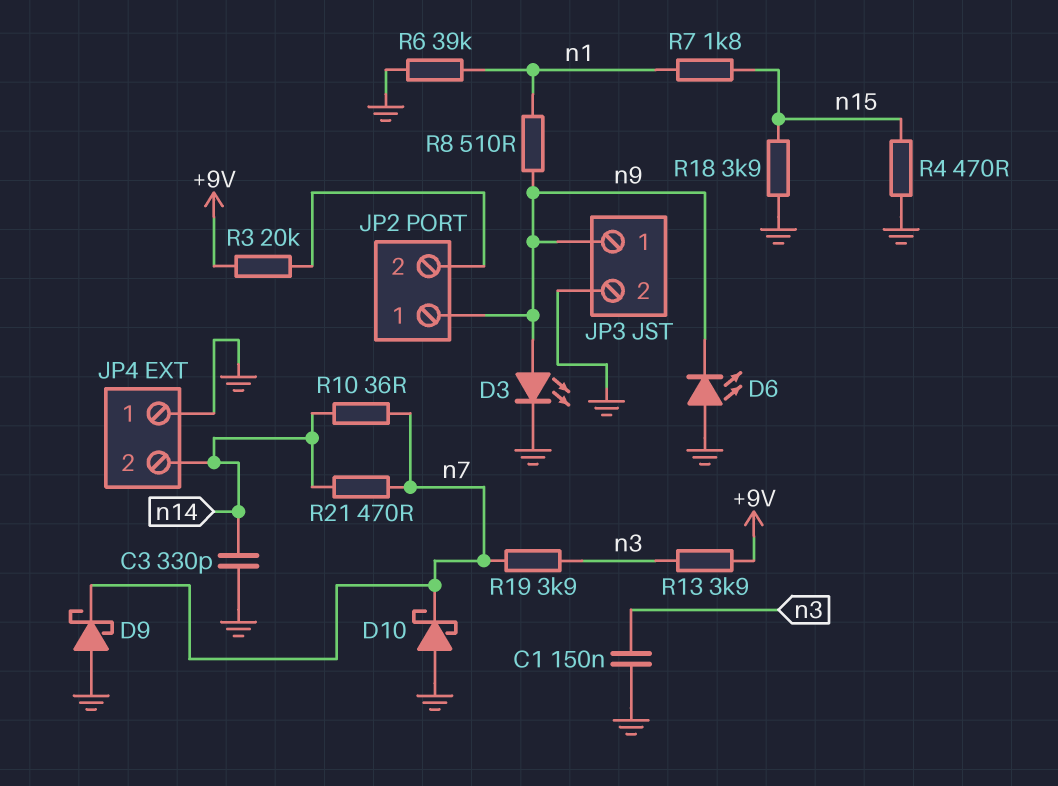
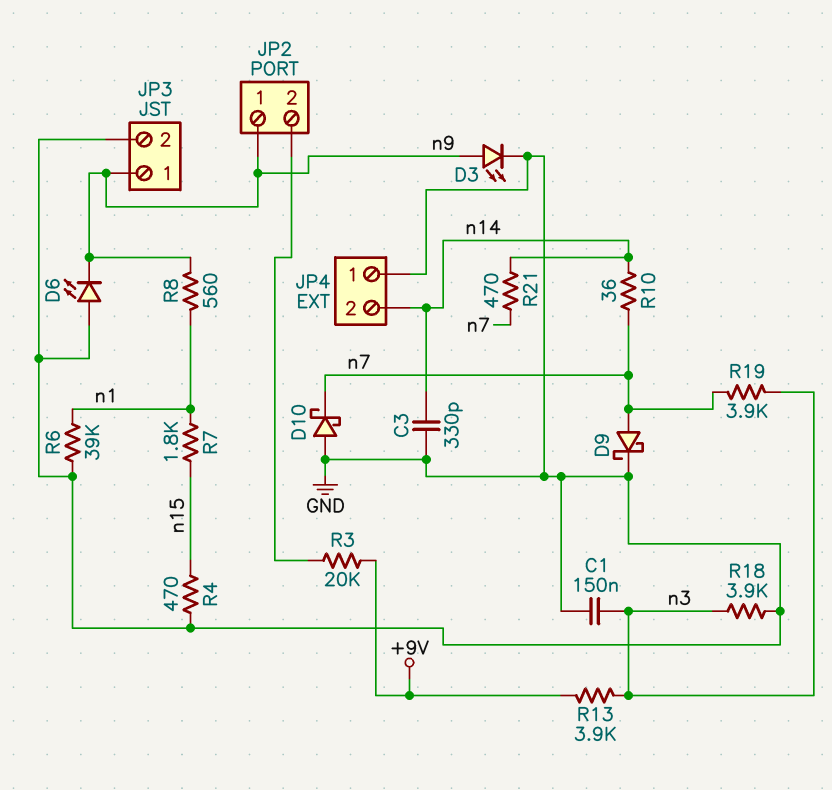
D9: schottky (A GND, K n7) -> schottky (A n7, K GND)
R8: 510 (n1, n9) -> 560 (n1, n9)
R18: 3.9k (GND, n15) -> 3.9k (GND, n3)

